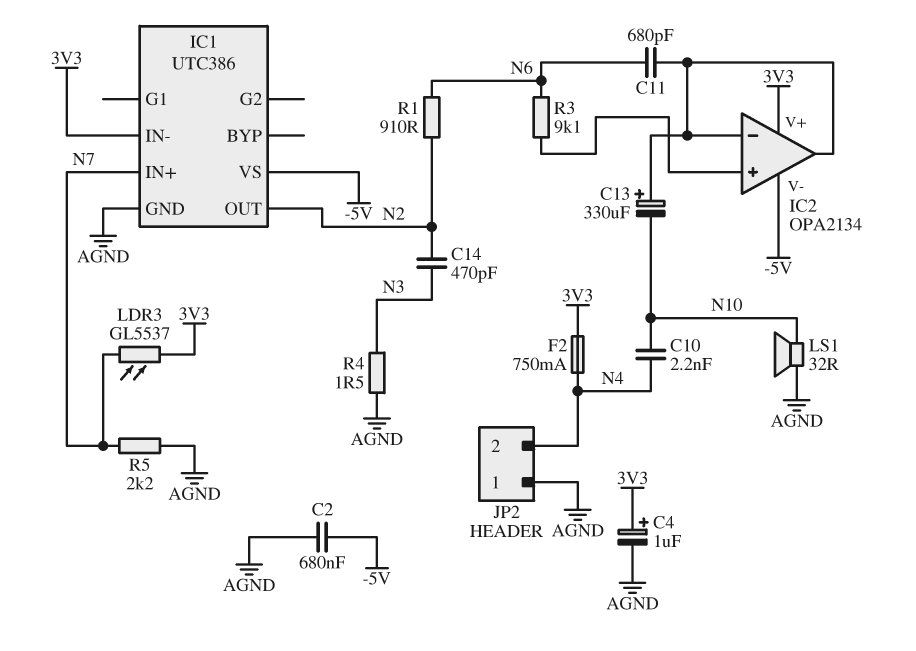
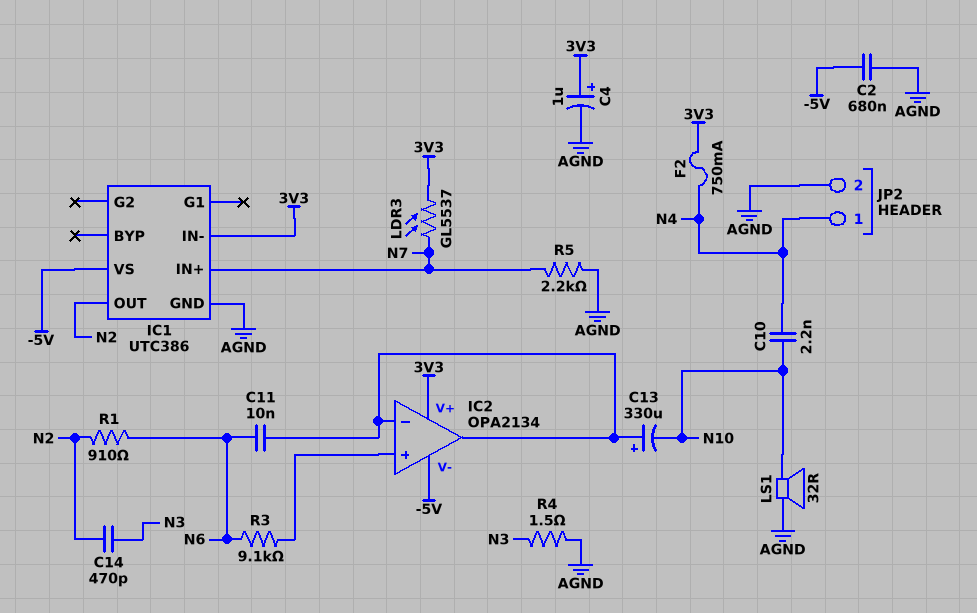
C11: 680pF (IC2/in-, N6) -> 10nF (IC2/in-, N6)
JP2 pin 1: AGND -> N4
JP2 pin 2: N4 -> AGND

